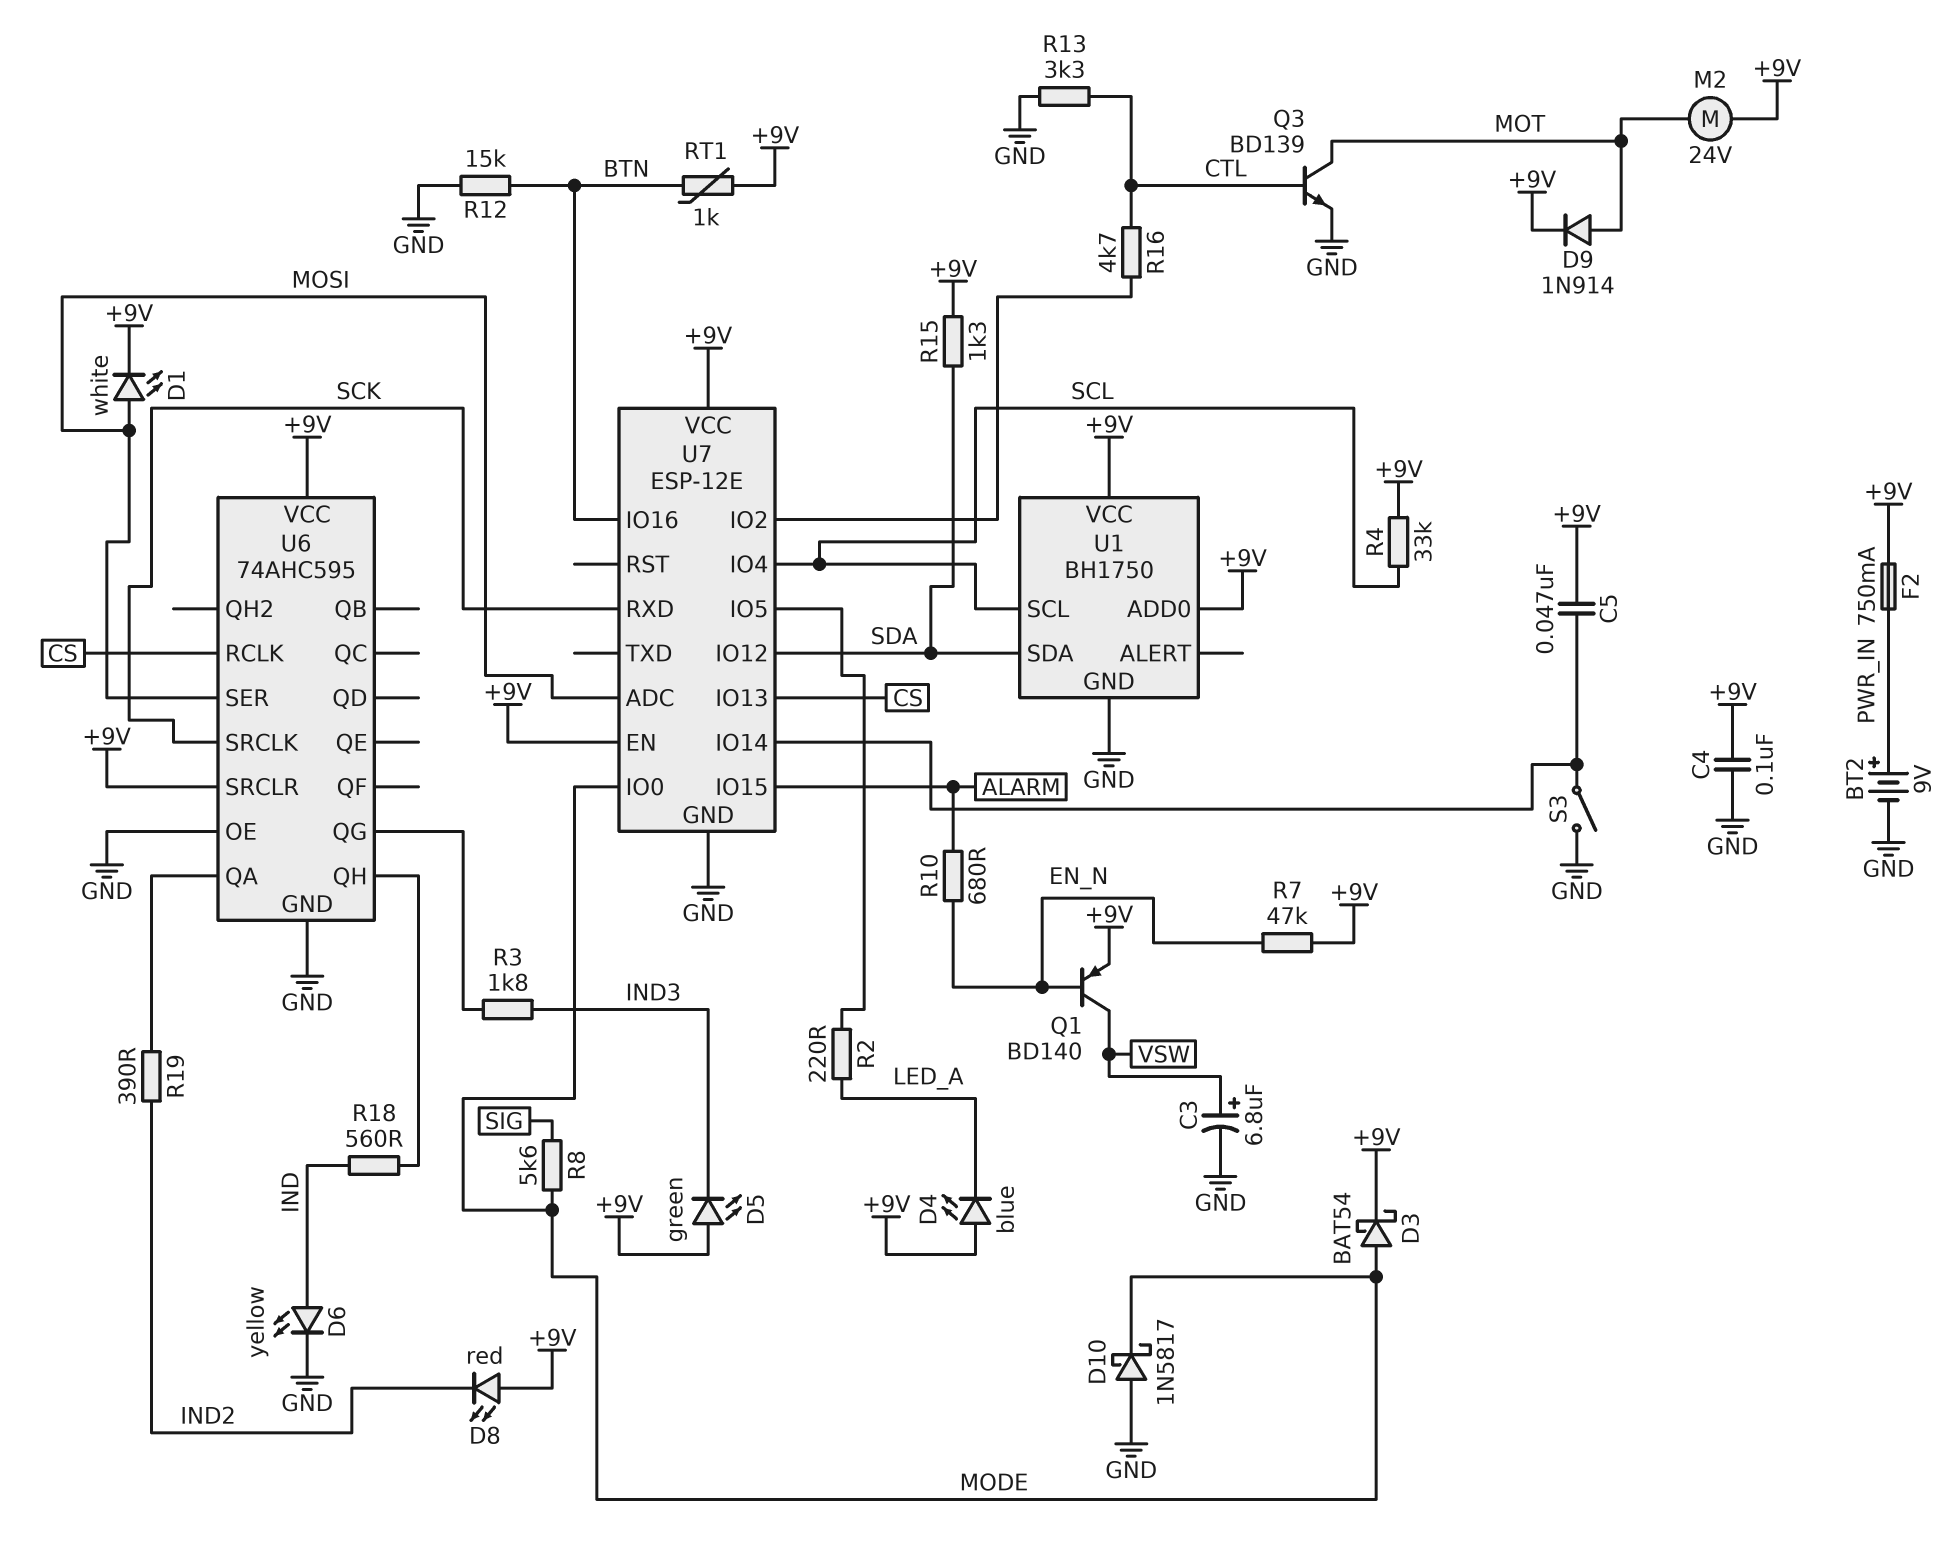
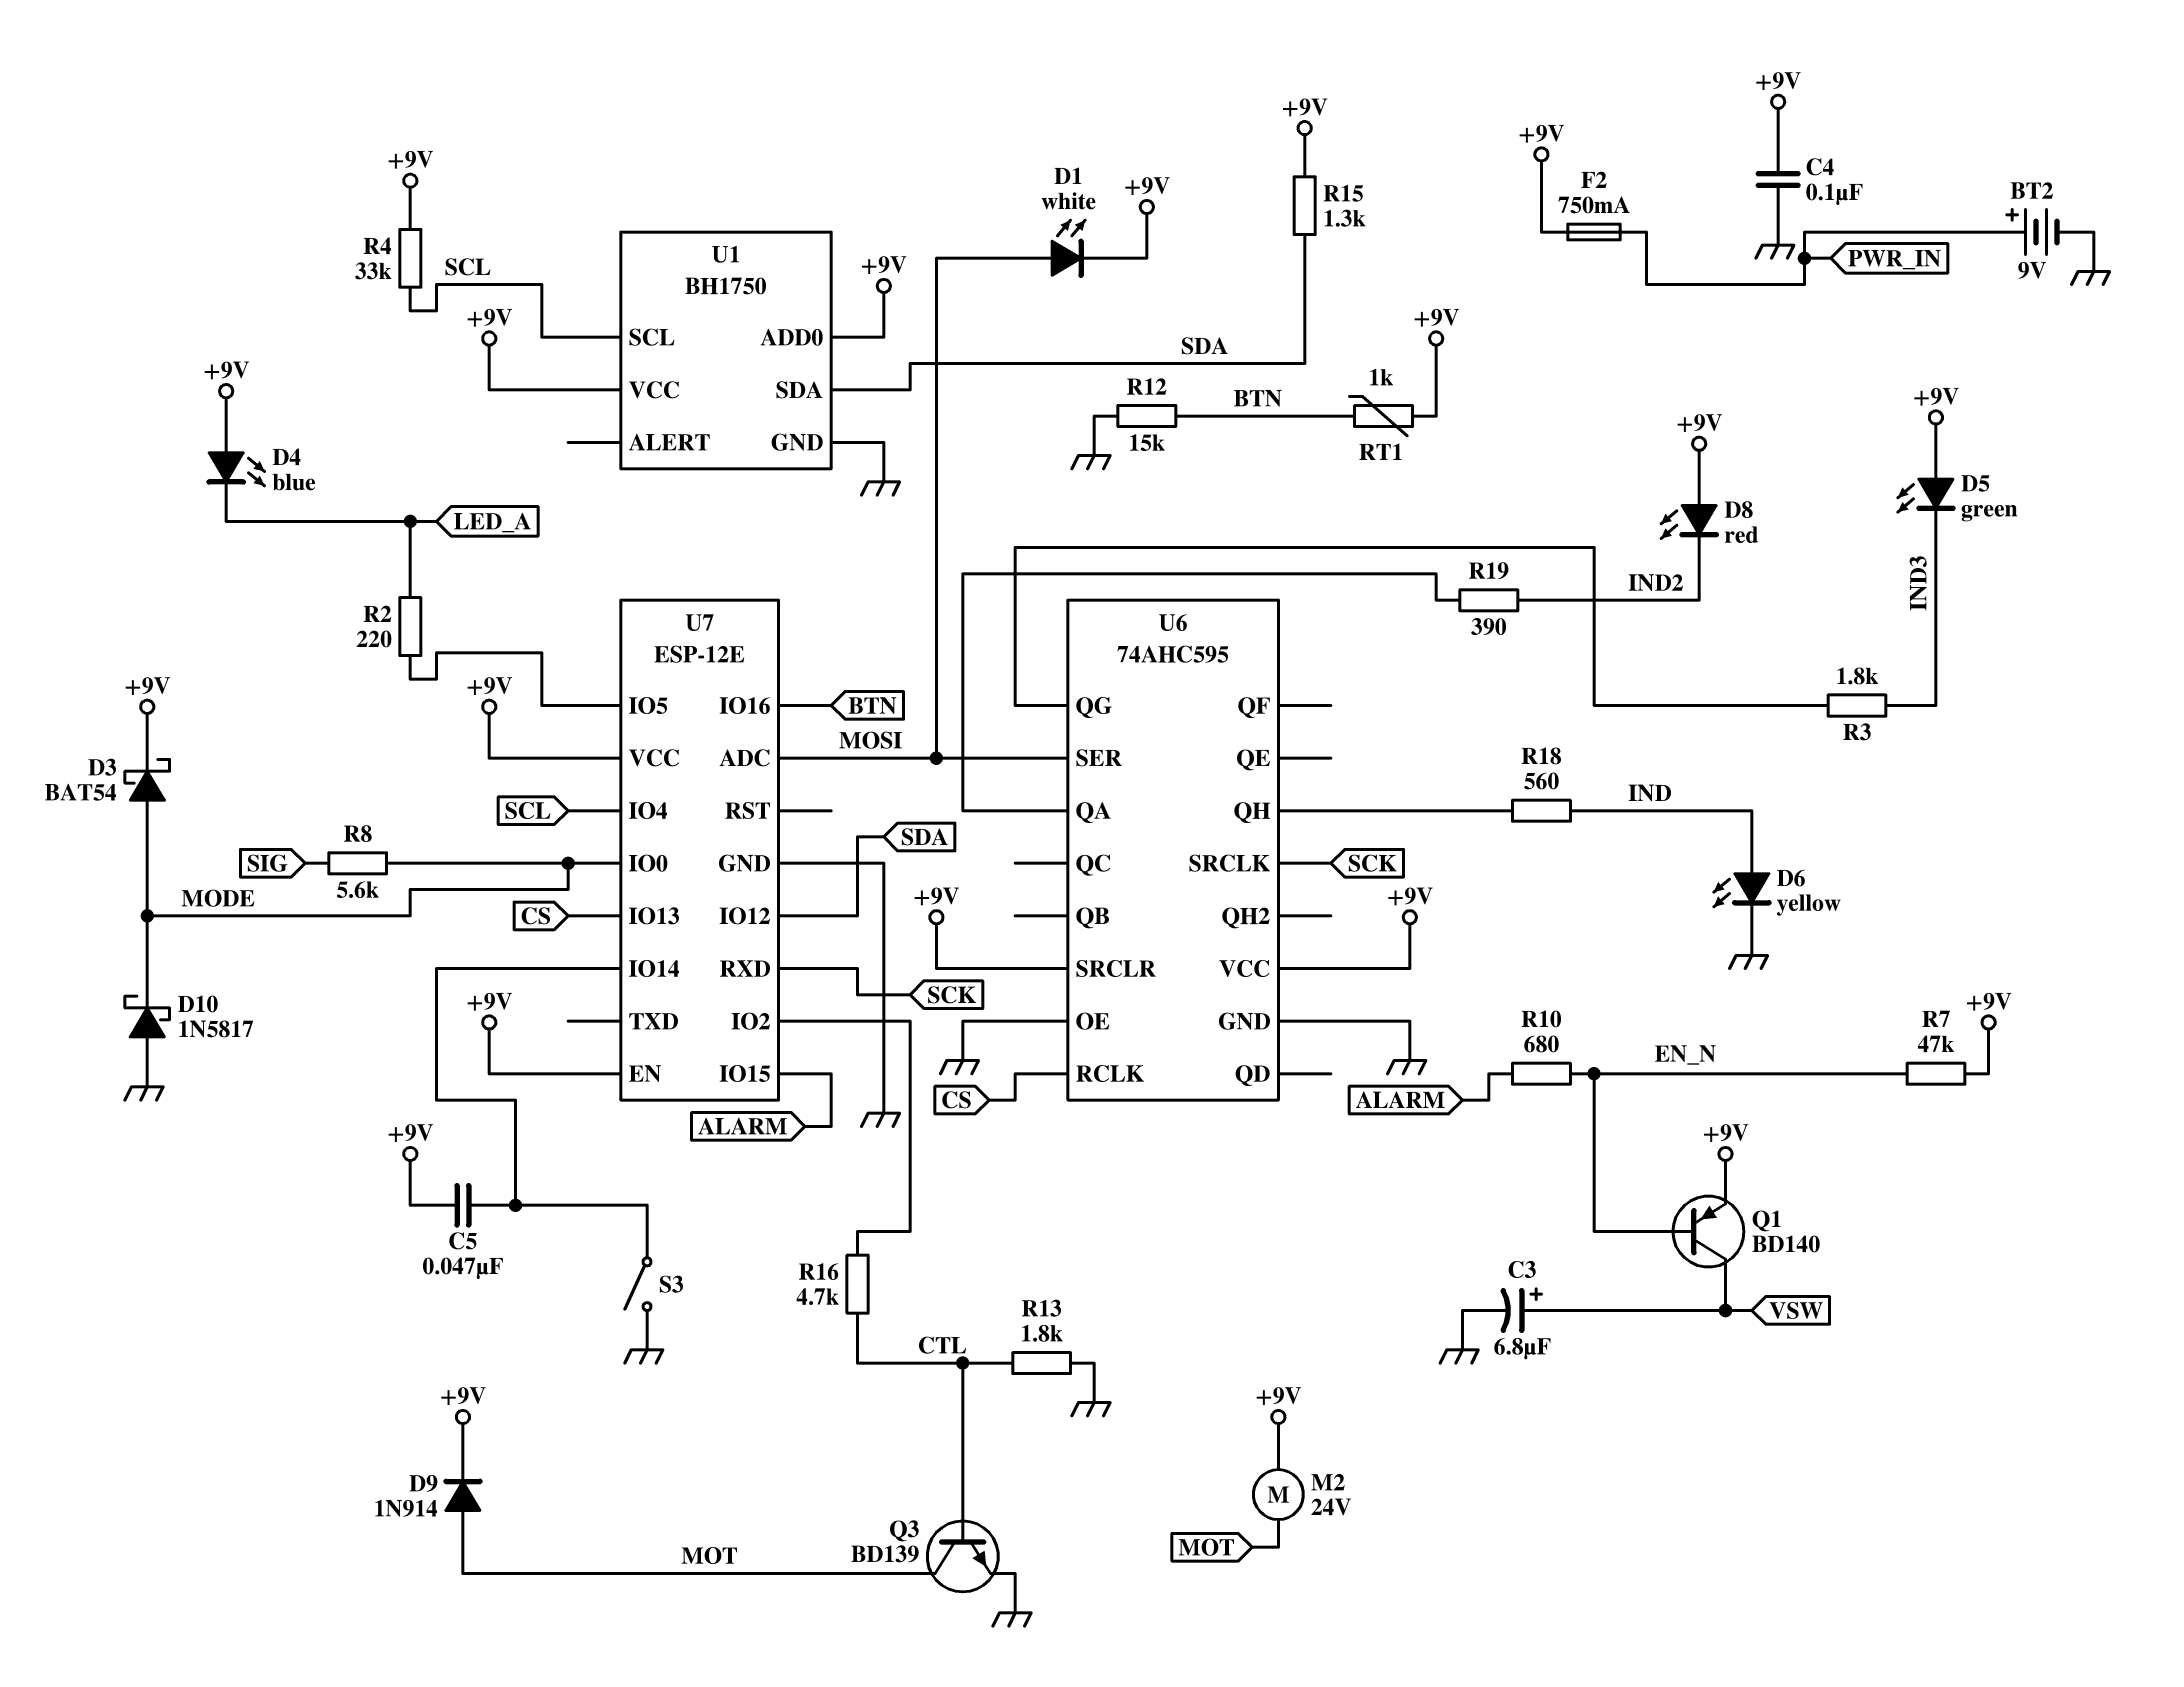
R13: 3.3k (CTL, GND) -> 1.8k (CTL, GND)

